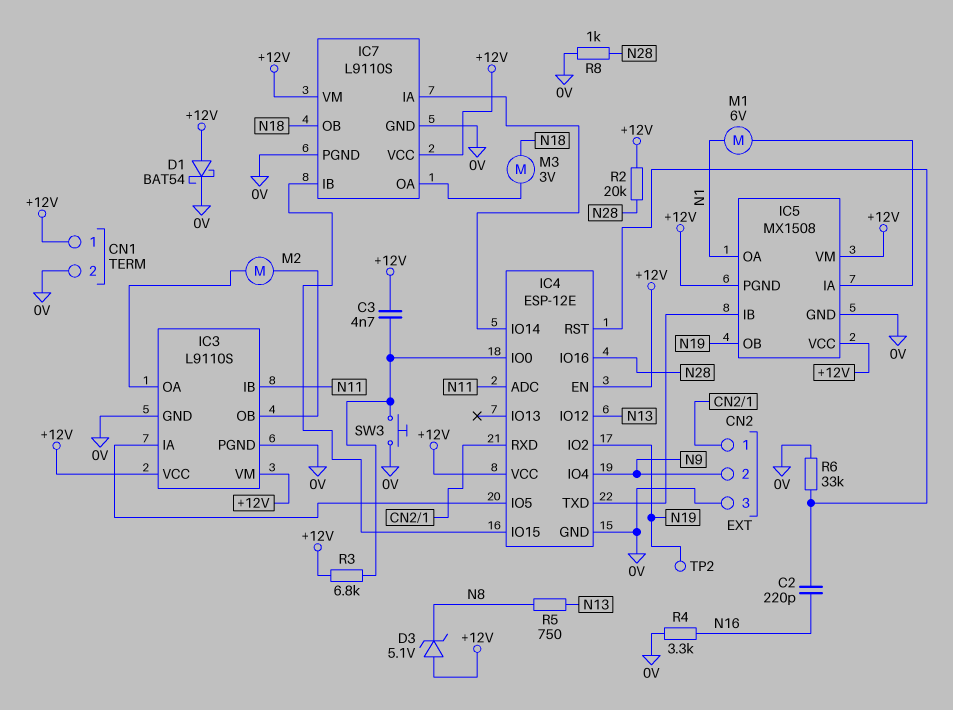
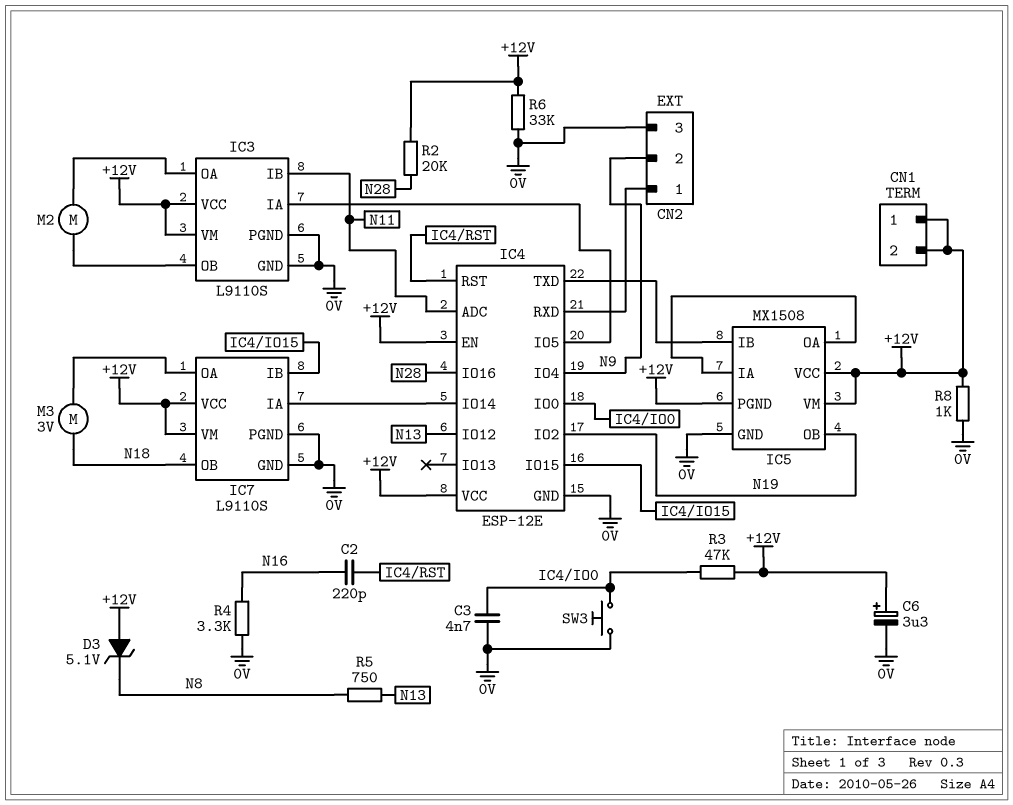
C3: 4.7nF (+12V, IC4/IO0) -> 4.7nF (0V, IC4/IO0)
C6: none -> 3.3uF (plus +12V, minus 0V)
CN1 pin 2: 0V -> +12V
D1: schottky BAT54 (A +12V, K 0V) -> none
IC5 pin OA: N1 -> IC5/IA
M1: motor 6V (IC5/IA, N1) -> none
R3: 6.8k (+12V, IC4/IO0) -> 47k (+12V, IC4/IO0)
R6: 33k (0V, IC4/RST) -> 33k (+12V, 0V)
R8: 1k (0V, N28) -> 1k (+12V, 0V)
TP2: test point (N19) -> none

